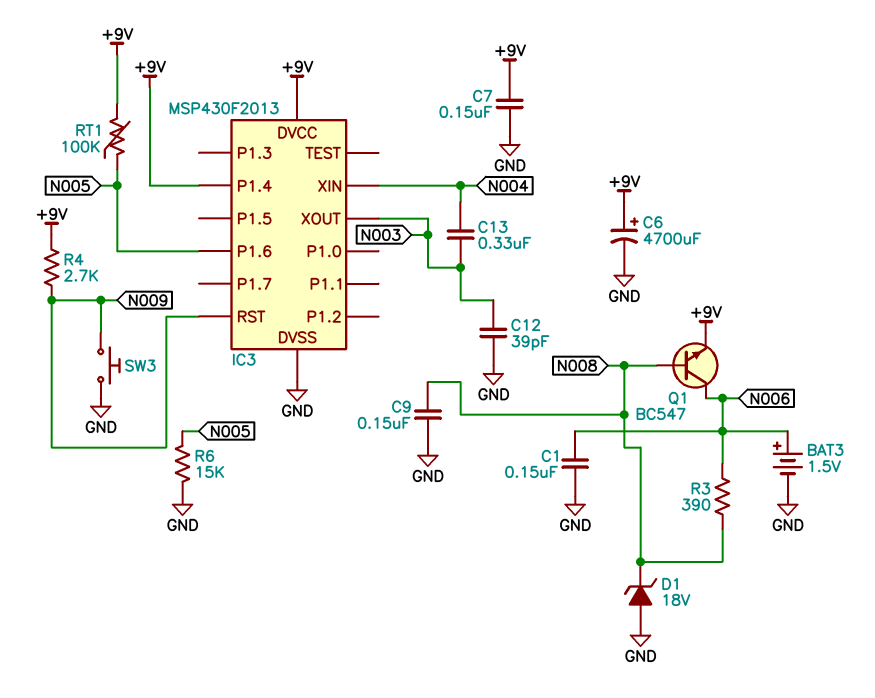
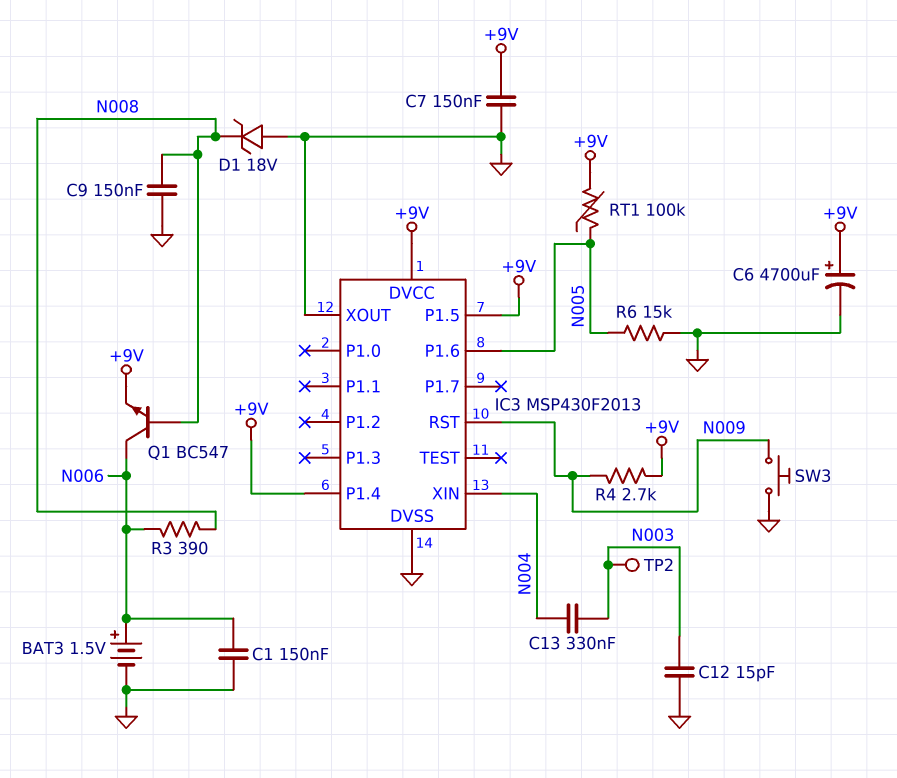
C12: 39pF (GND, N003) -> 15pF (GND, N003)
IC3 pin P1.5: none -> +9V
IC3 pin XOUT: N003 -> GND
TP2: none -> test point (N003)

